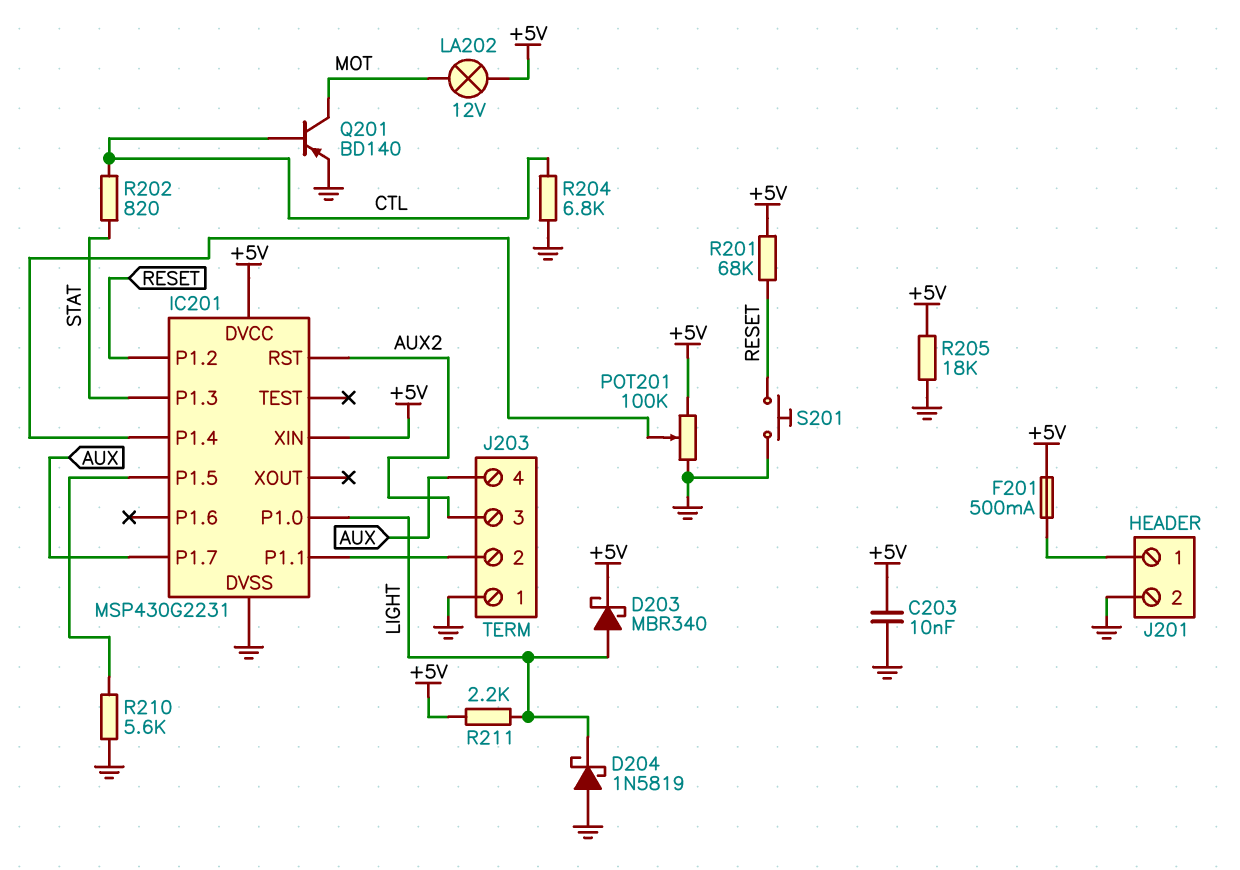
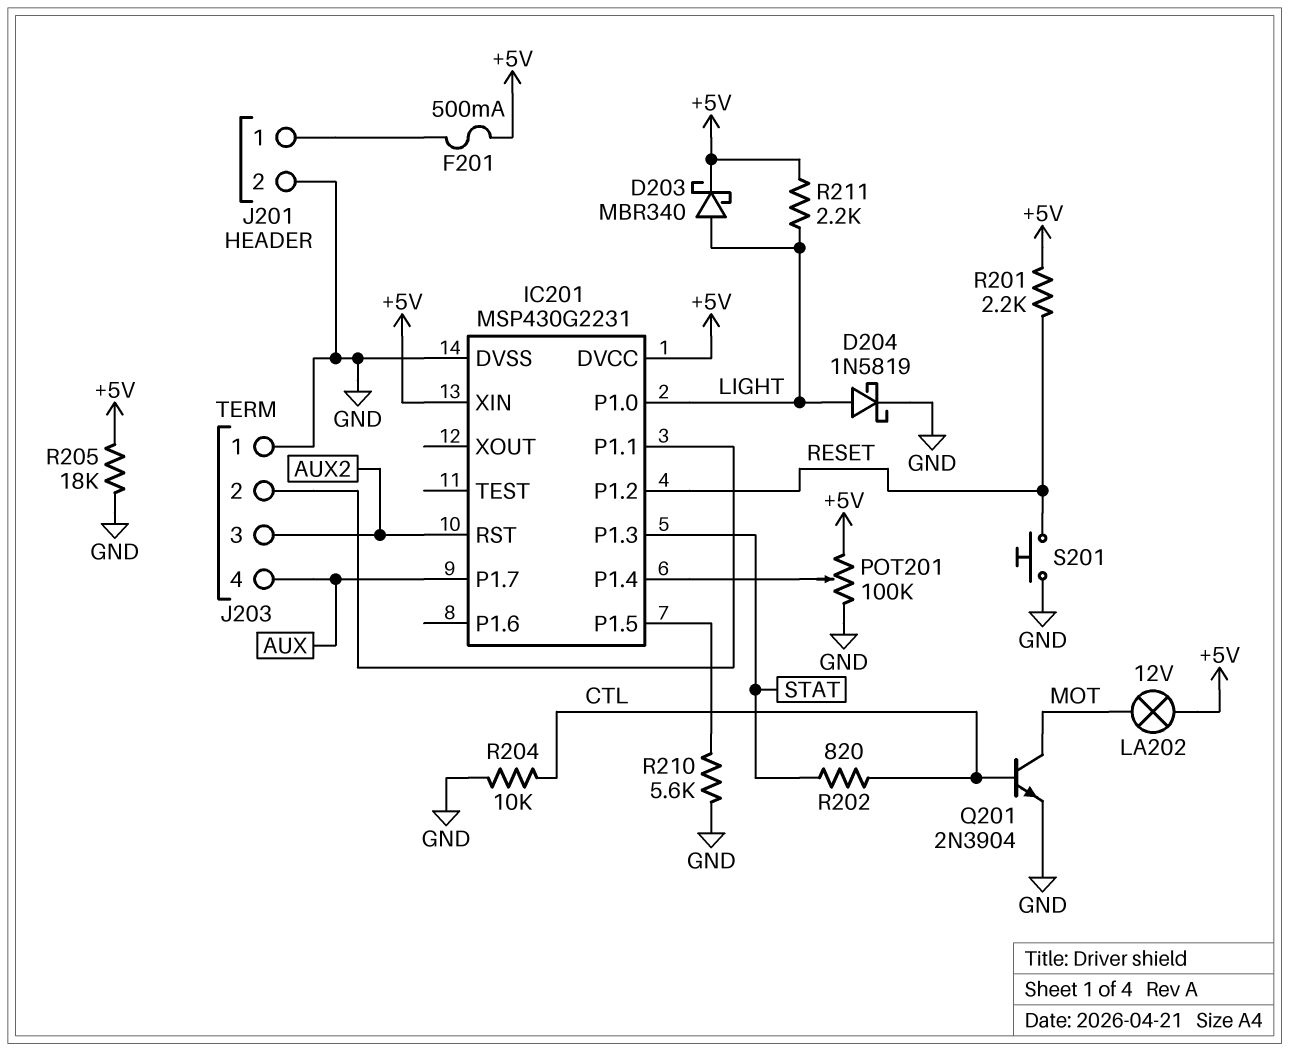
C203: 10nF (+5V, GND) -> none
D204: schottky 1N5819 (A GND, K LIGHT) -> schottky 1N5819 (A LIGHT, K GND)
Q201: PNP BD140 (B CTL, C MOT, E GND) -> NPN 2N3904 (B CTL, C MOT, E GND)
R201: 68k (+5V, RESET) -> 2.2k (+5V, RESET)
R204: 6.8k (CTL, GND) -> 10k (CTL, GND)

